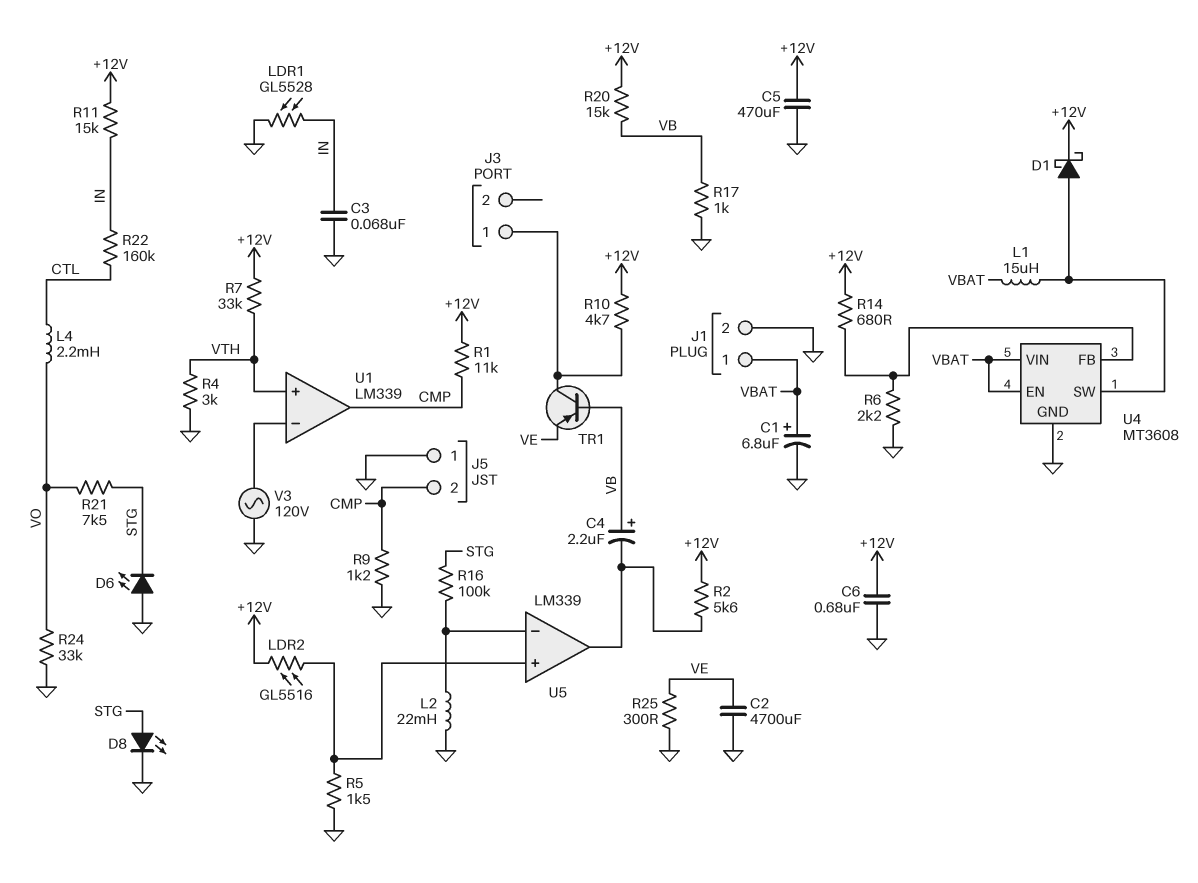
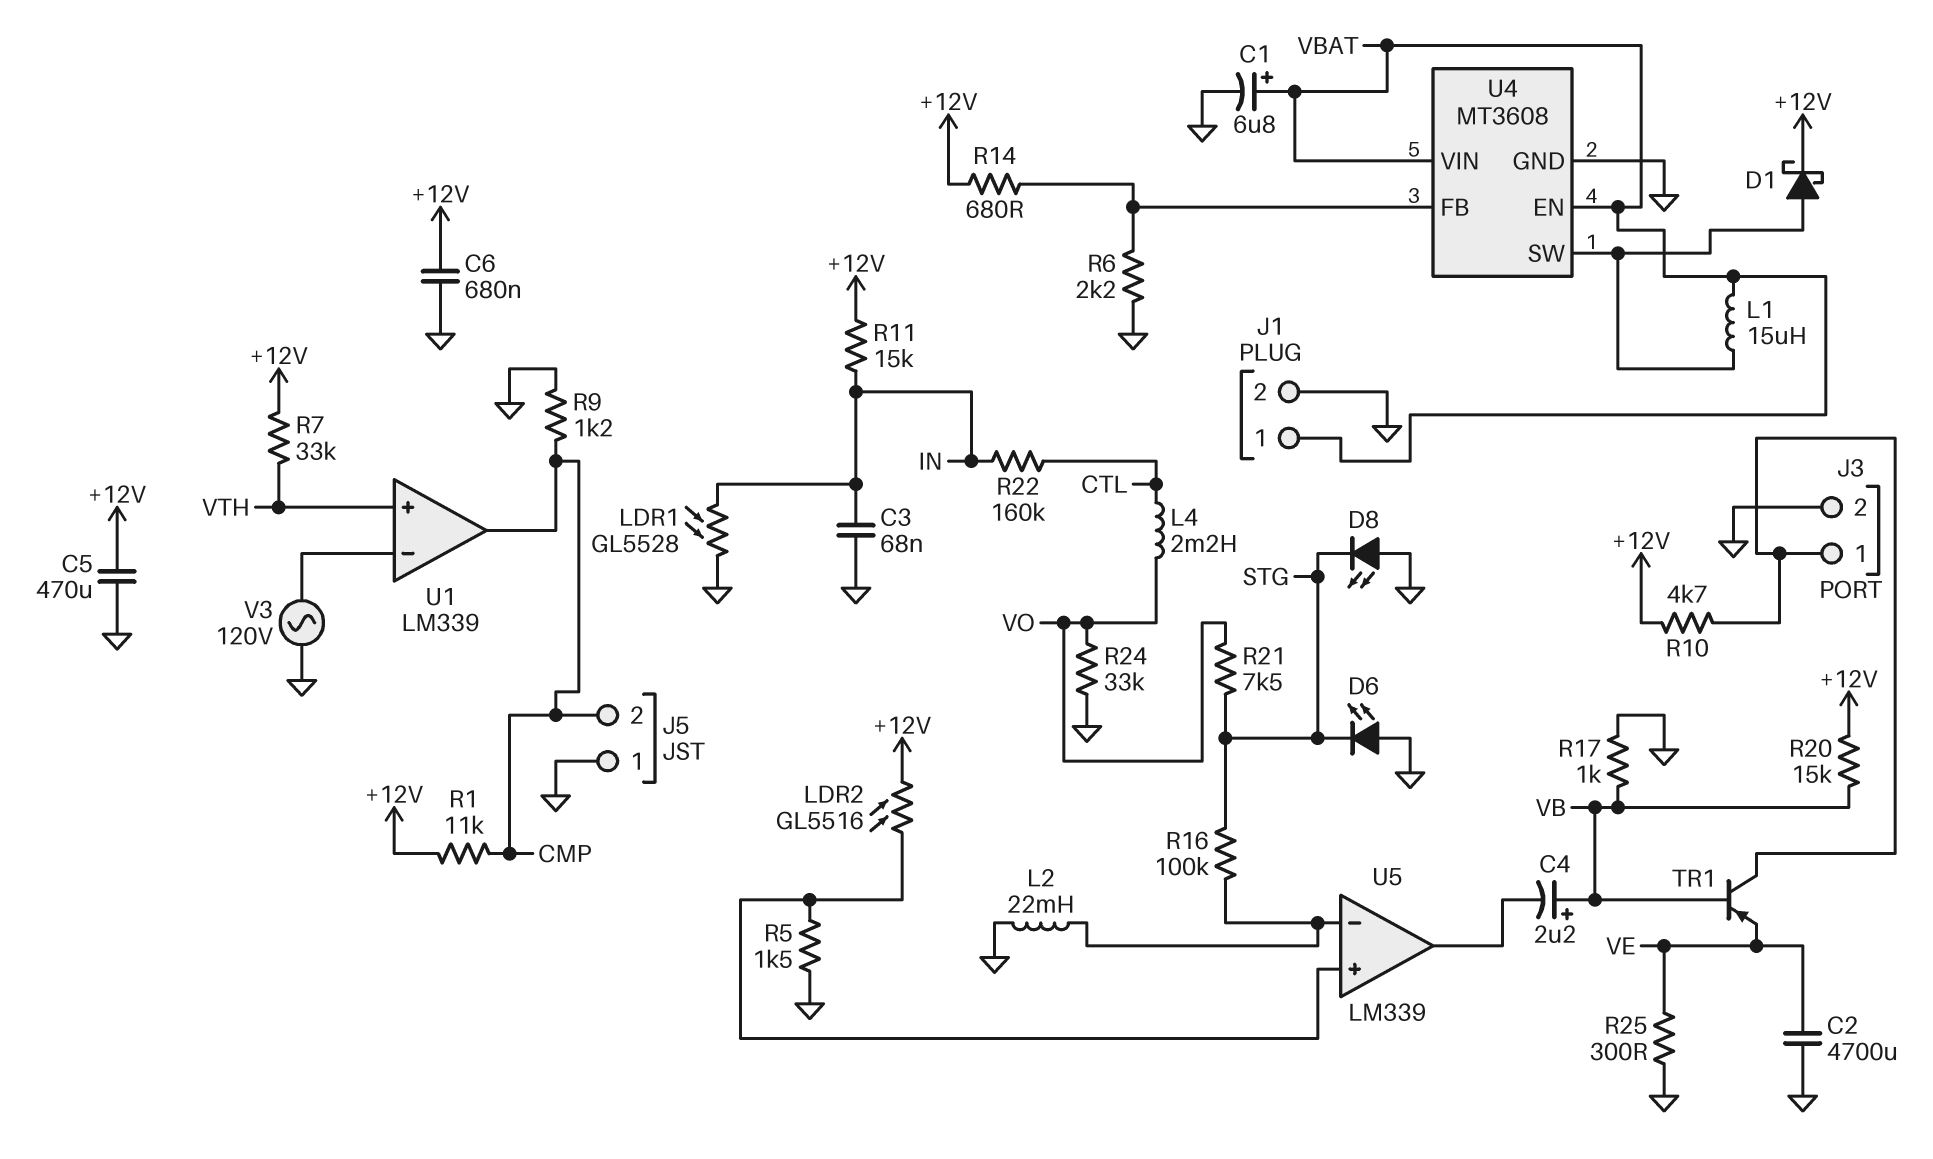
D8: LED (A STG, K GND) -> LED (A GND, K STG)
J3 pin 2: none -> GND
R2: 5.6k (+12V, U5/out) -> none
R4: 3k (GND, VTH) -> none

